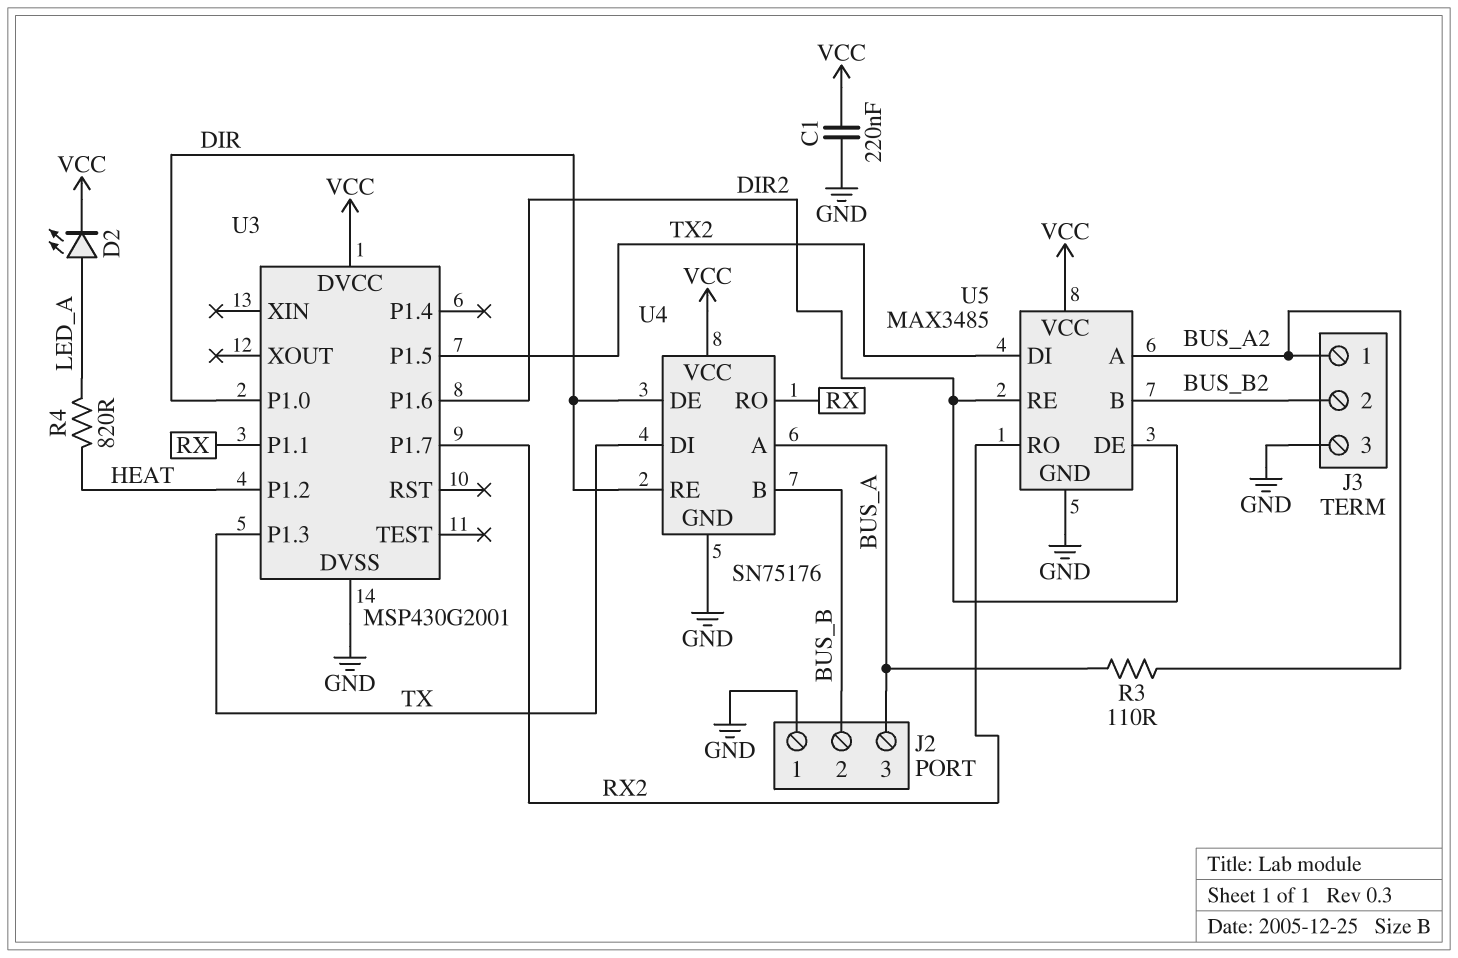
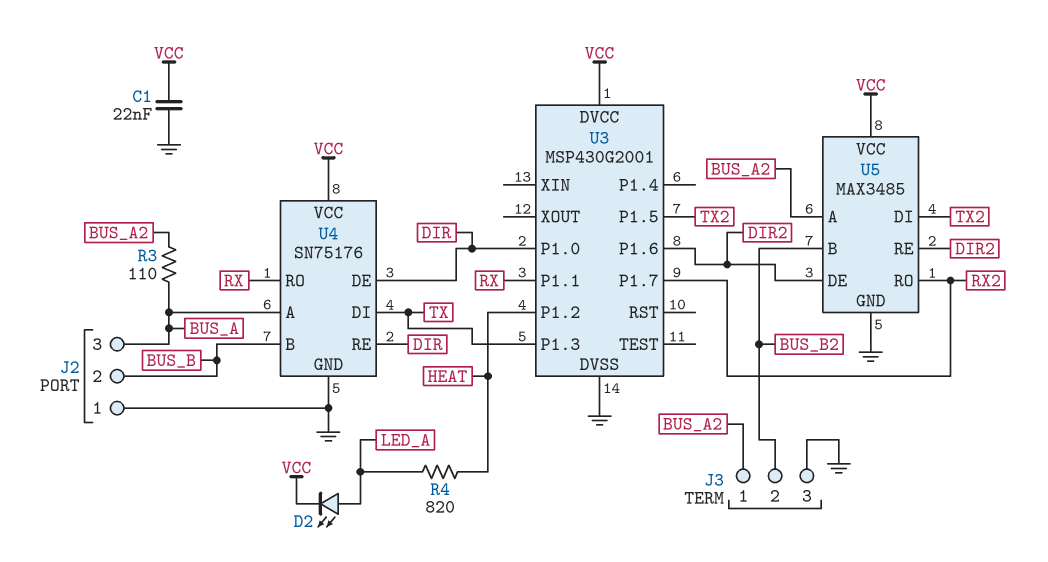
C1: 220nF (GND, VCC) -> 22nF (GND, VCC)

